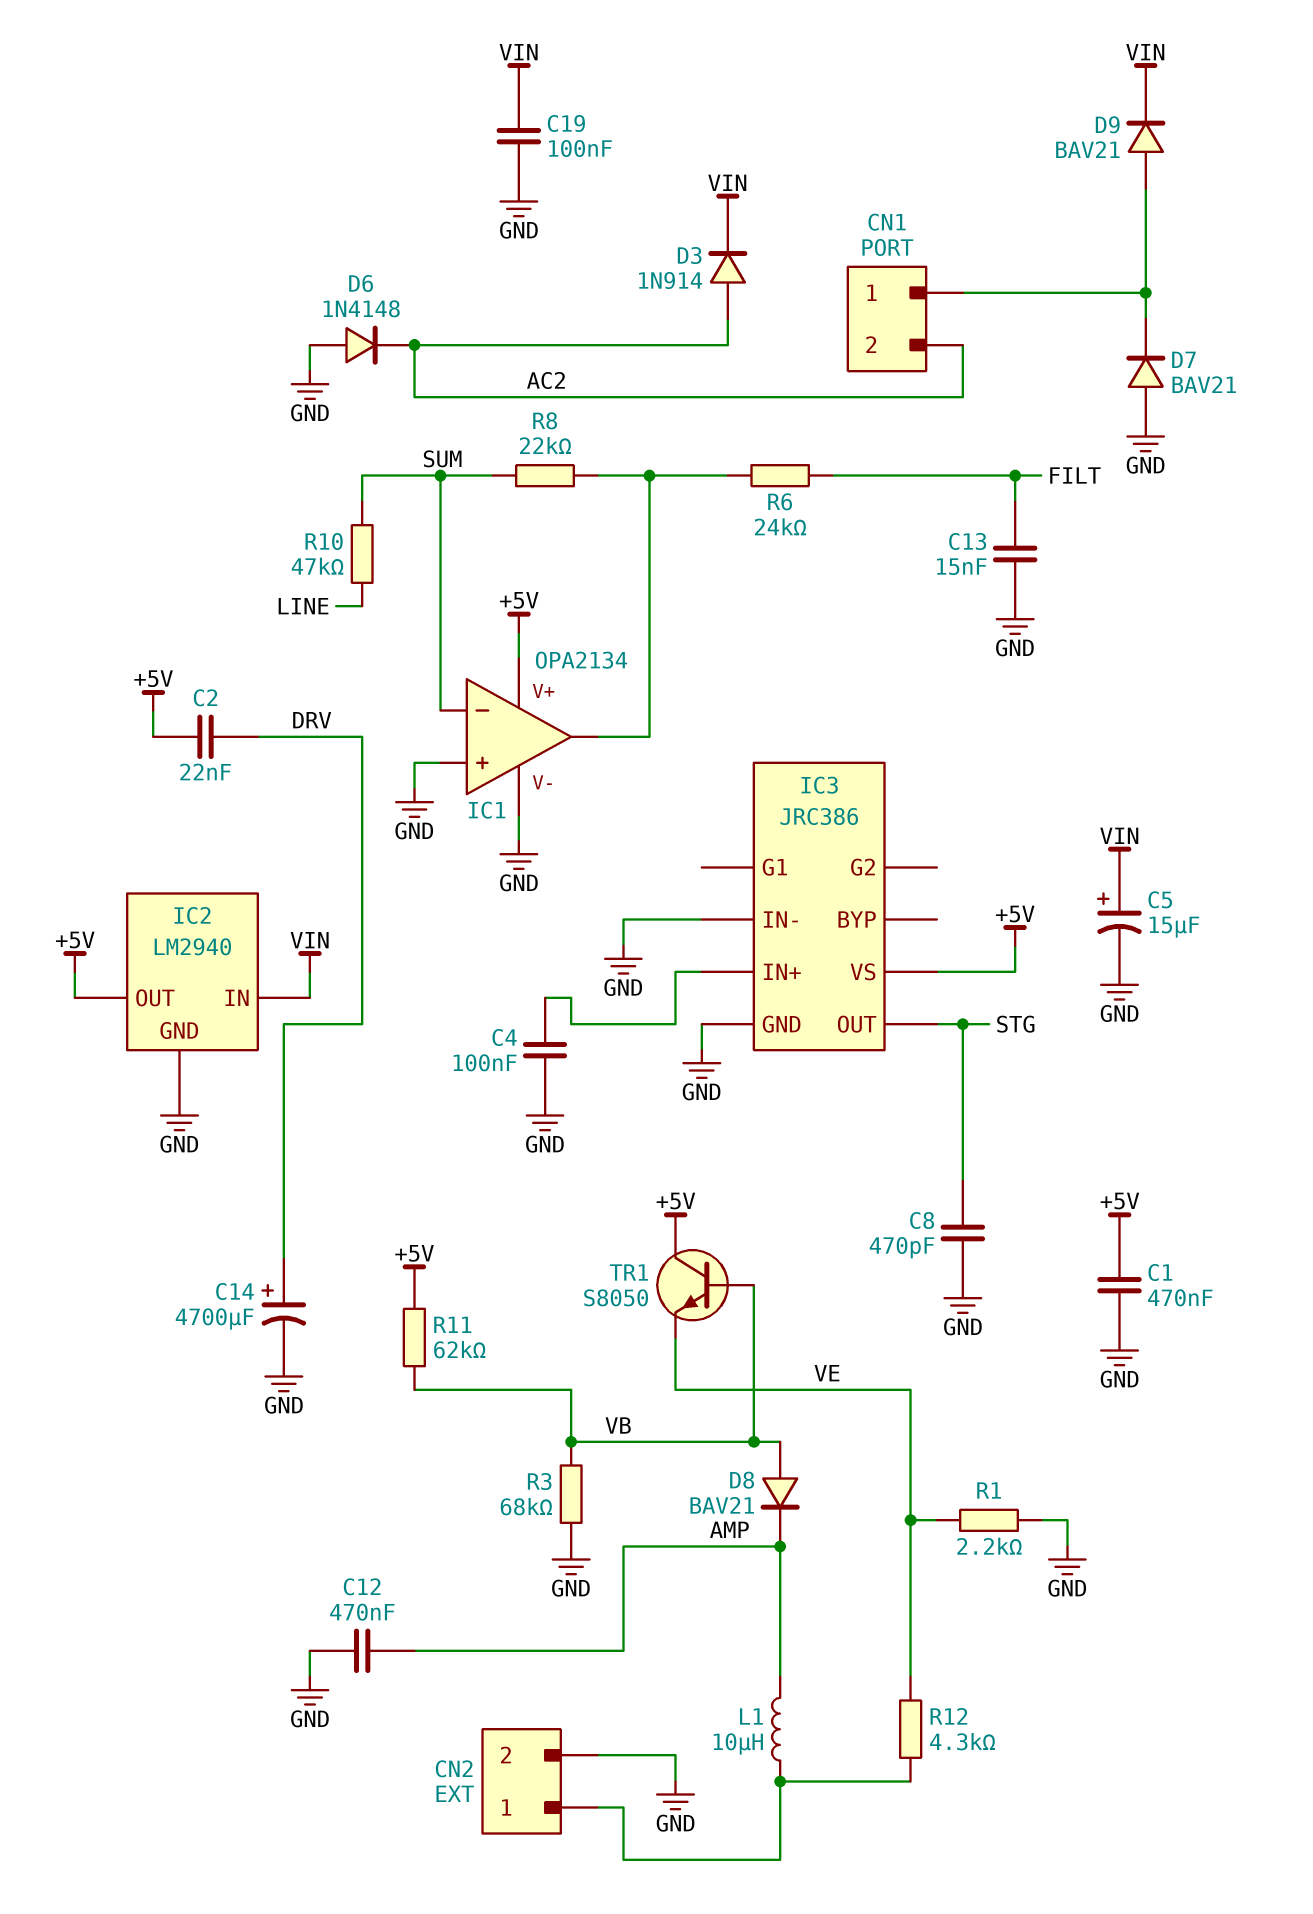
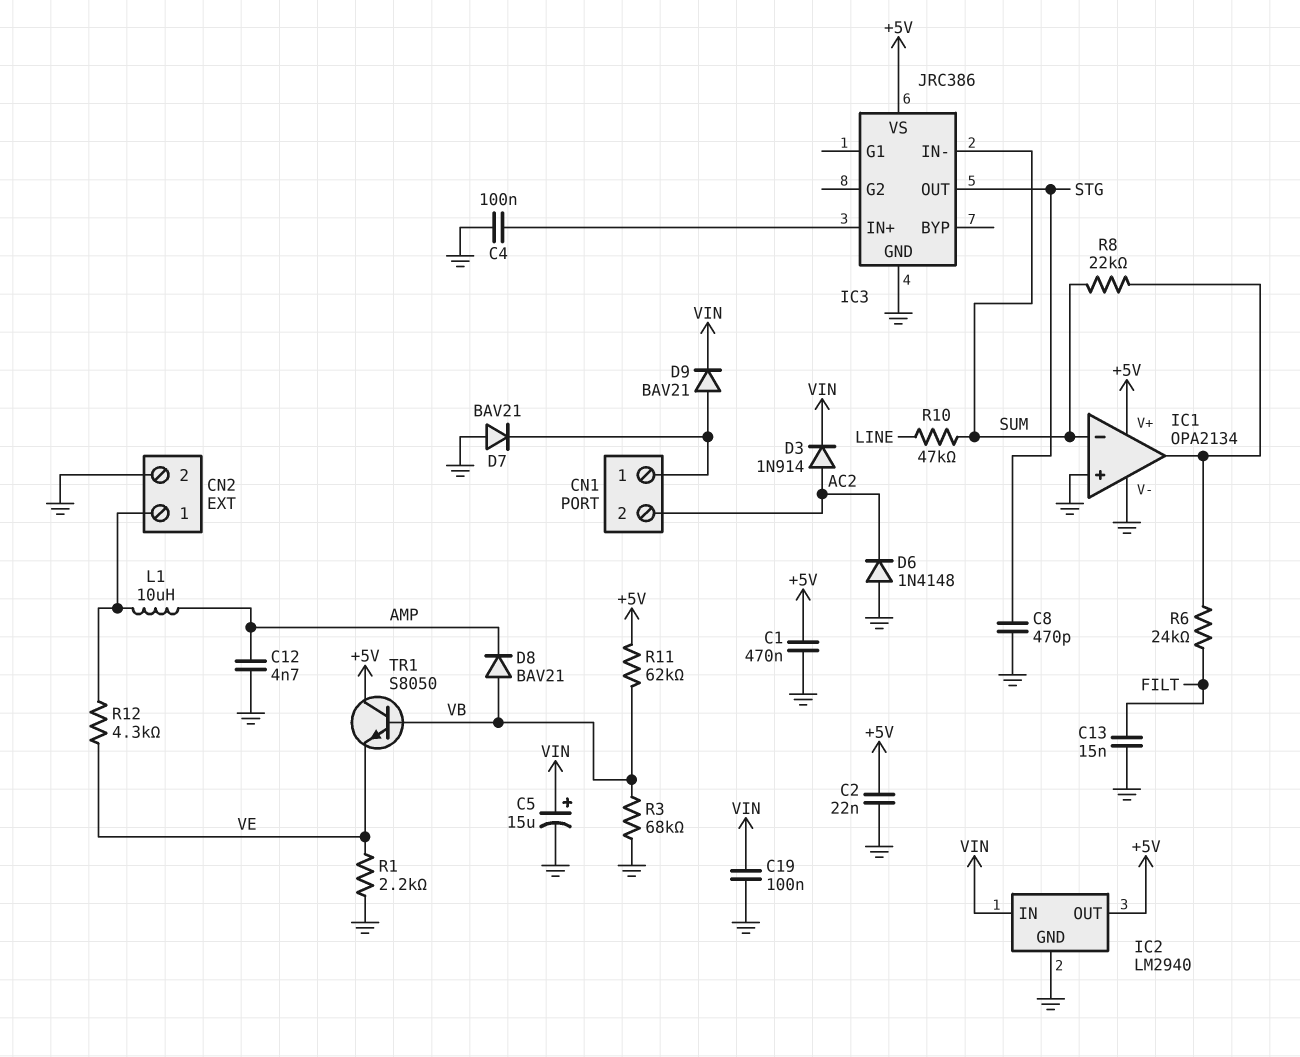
C2: 22nF (+5V, DRV) -> 22nF (+5V, GND)
C12: 470nF (AMP, GND) -> 4.7nF (AMP, GND)
C14: 4700uF (plus DRV, minus GND) -> none
IC3 pin IN-: GND -> SUM

